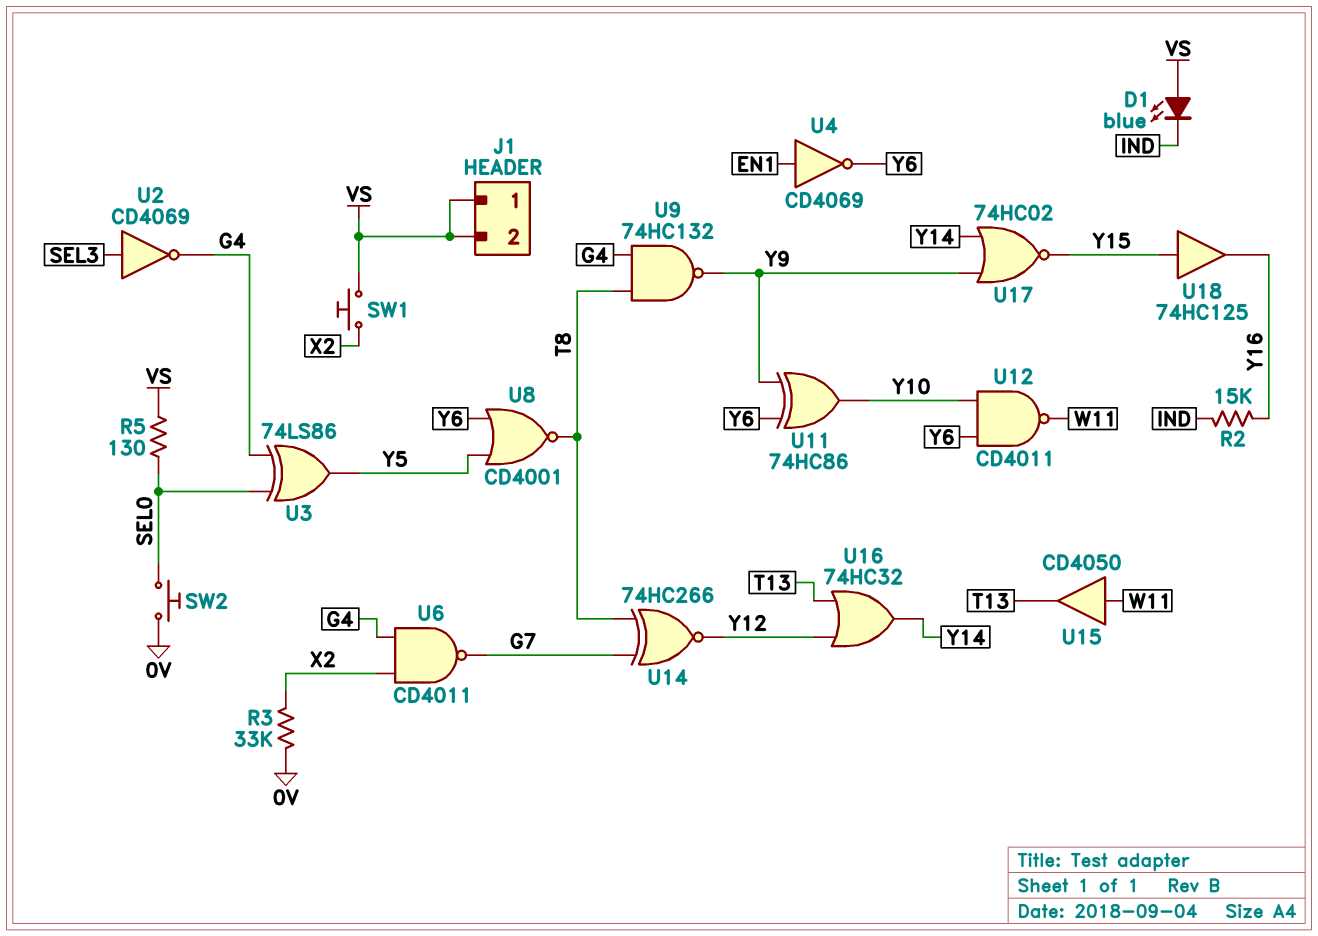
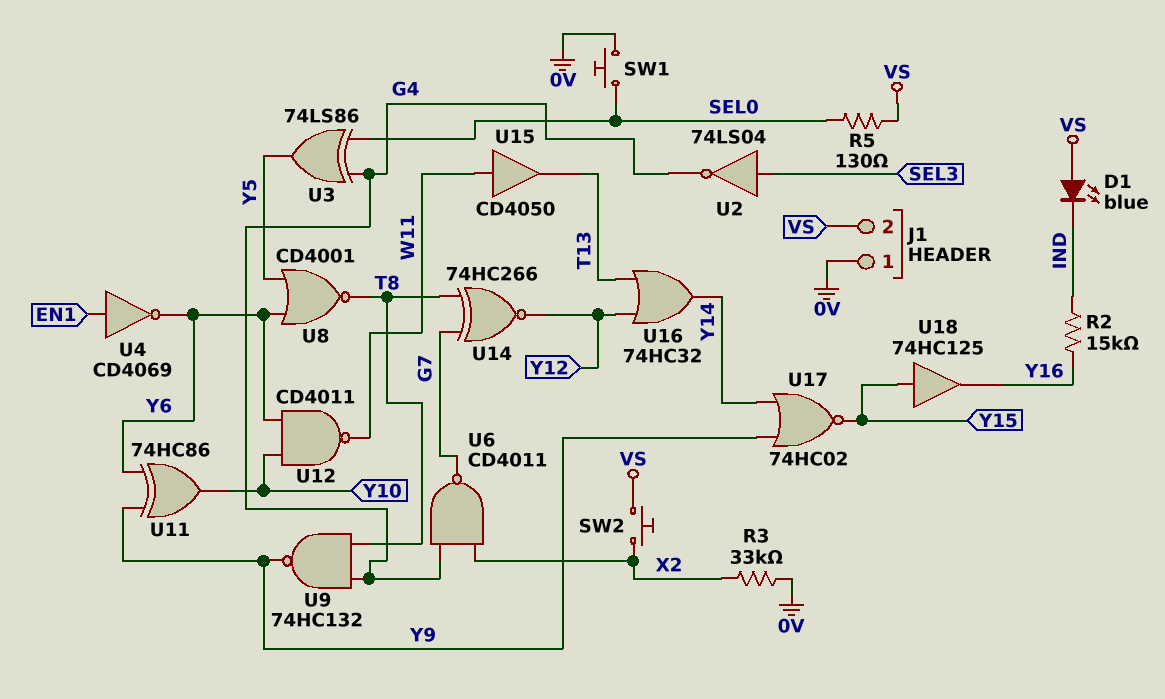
J1 pin 1: VS -> 0V
SW1: button (VS, X2) -> button (0V, SEL0)
SW2: button (0V, SEL0) -> button (VS, X2)
U2: NOT CD4069 (in SEL3, out G4) -> NOT 74LS04 (in SEL3, out G4)

